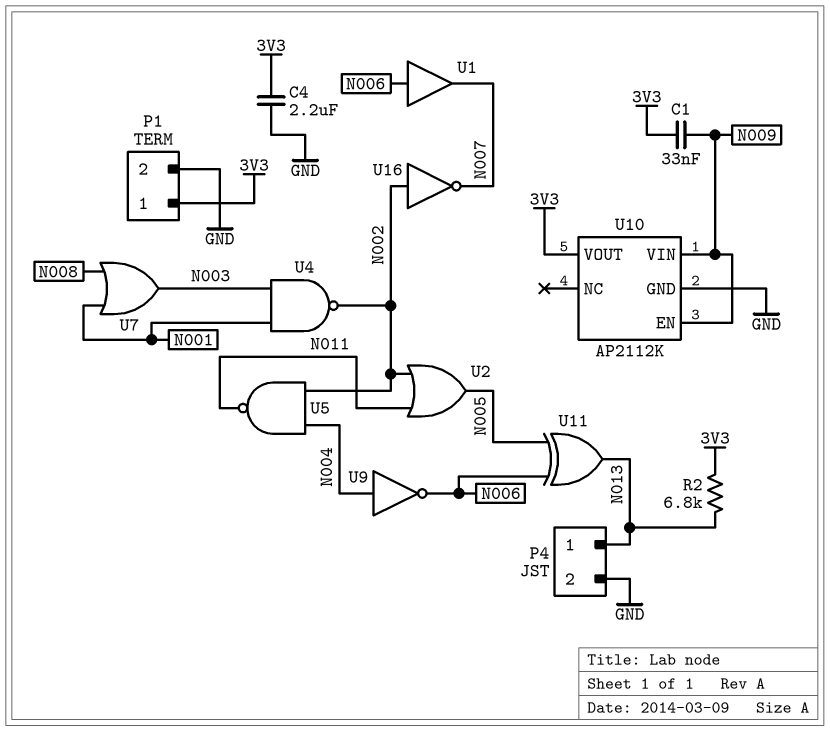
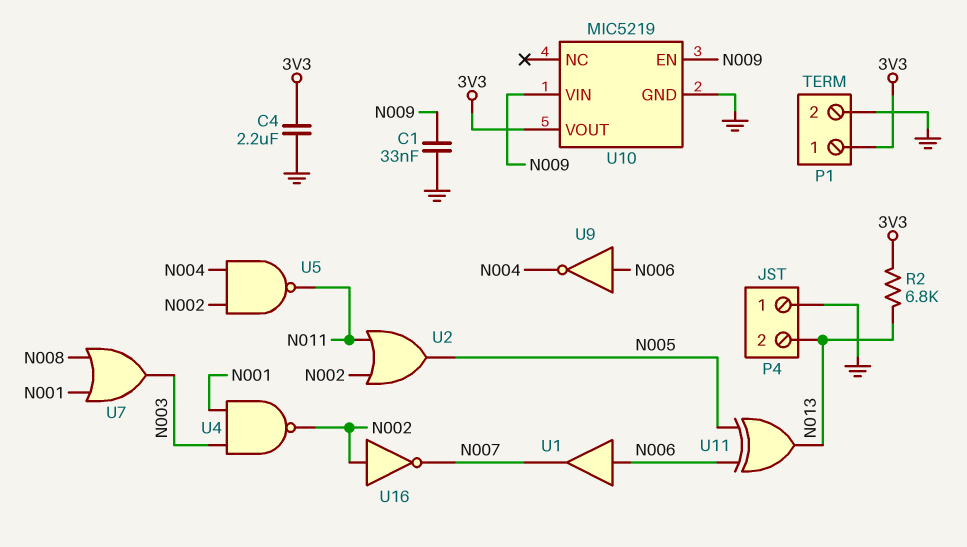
C1: 33nF (3V3, N009) -> 33nF (GND, N009)
P4 pin 1: N013 -> GND
P4 pin 2: GND -> N013
U9: NOT (in N004, out N006) -> NOT (in N006, out N004)
U10: AP2112K -> MIC5219

